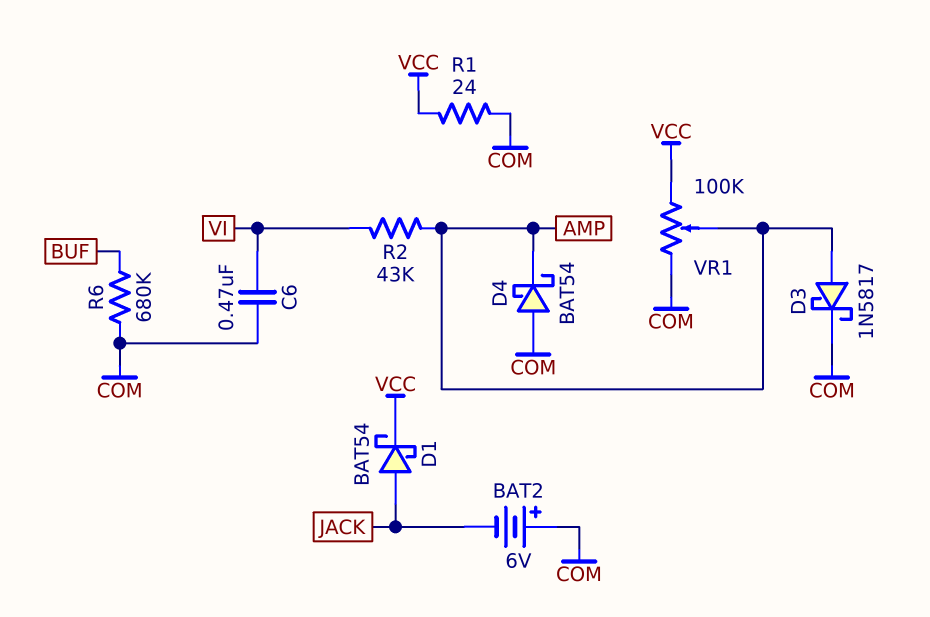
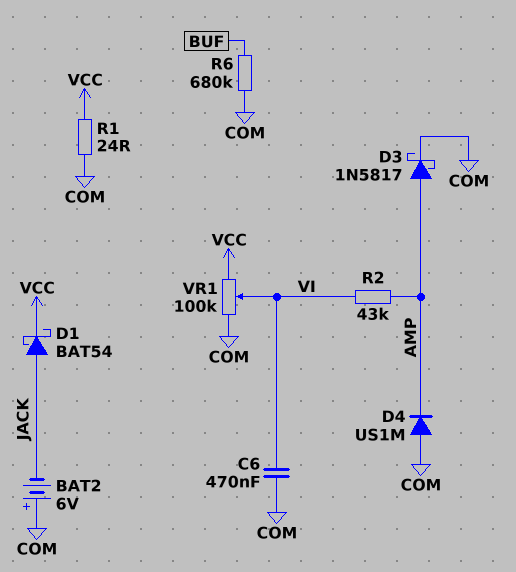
D4: schottky BAT54 (A COM, K AMP) -> diode US1M (A COM, K AMP)
VR1: 100k (COM, VCC, wiper AMP) -> 100k (COM, VCC, wiper VI)

